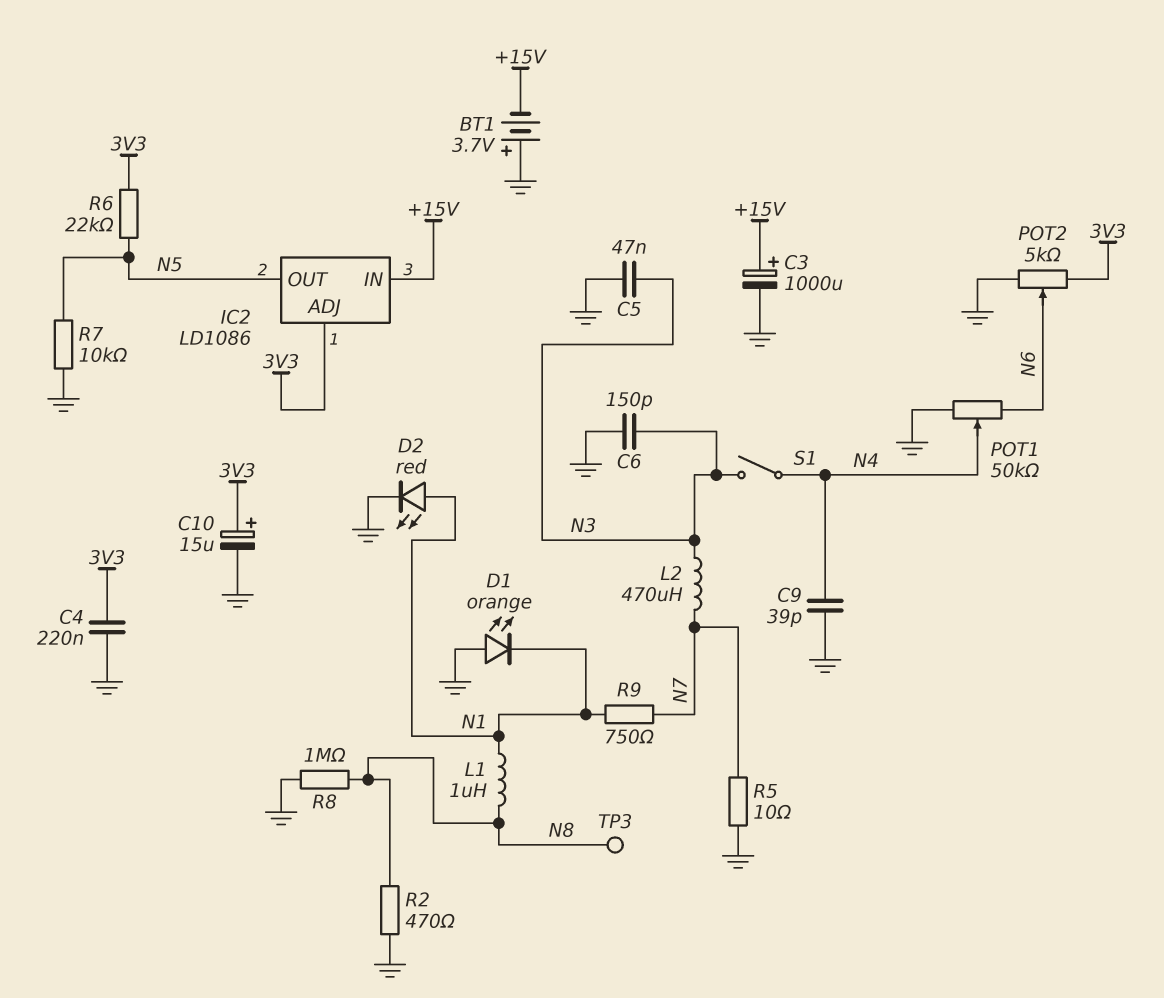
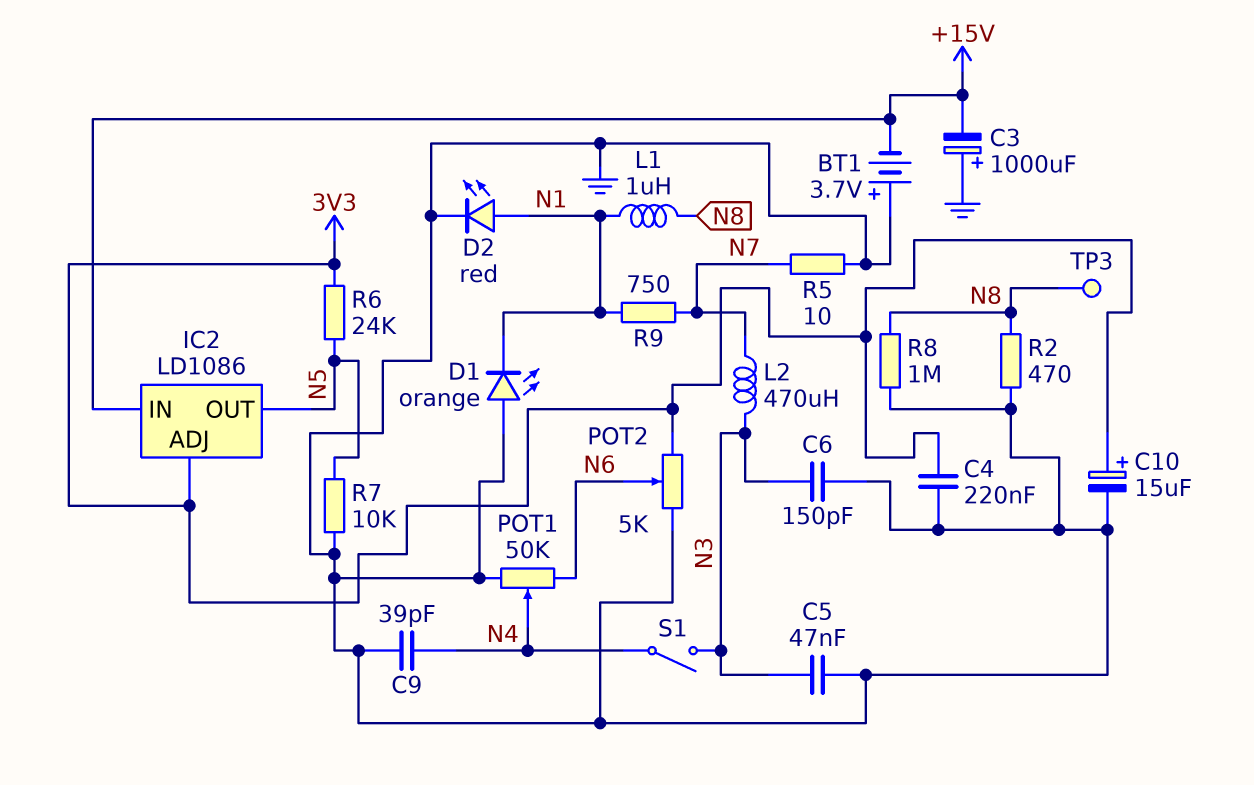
C3: 1000uF (plus +15V, minus GND) -> 1000uF (plus GND, minus +15V)
R6: 22k (3V3, N5) -> 24k (3V3, N5)

